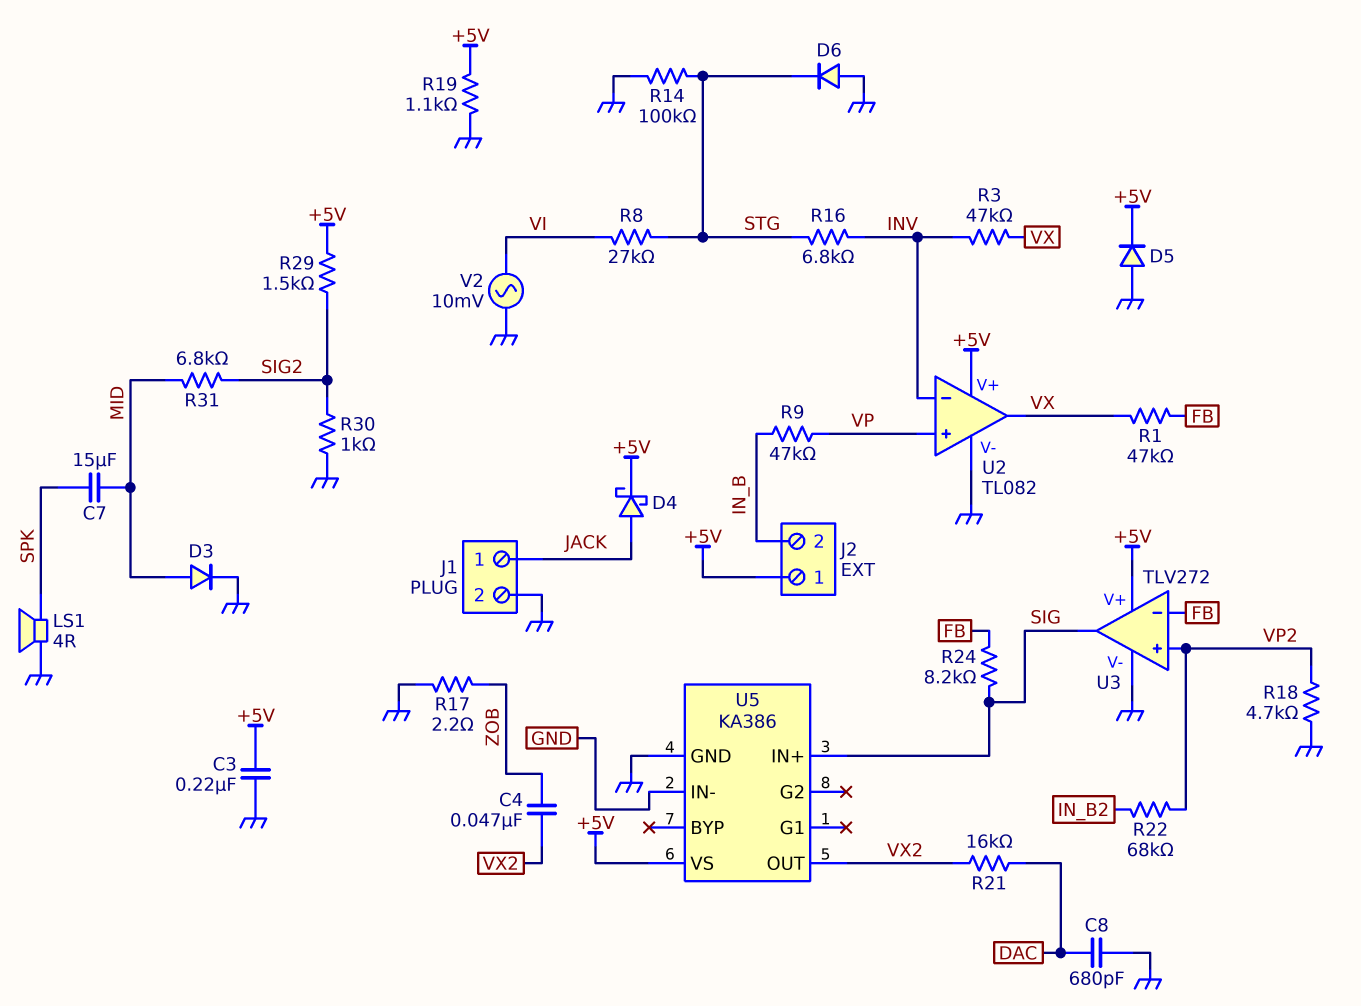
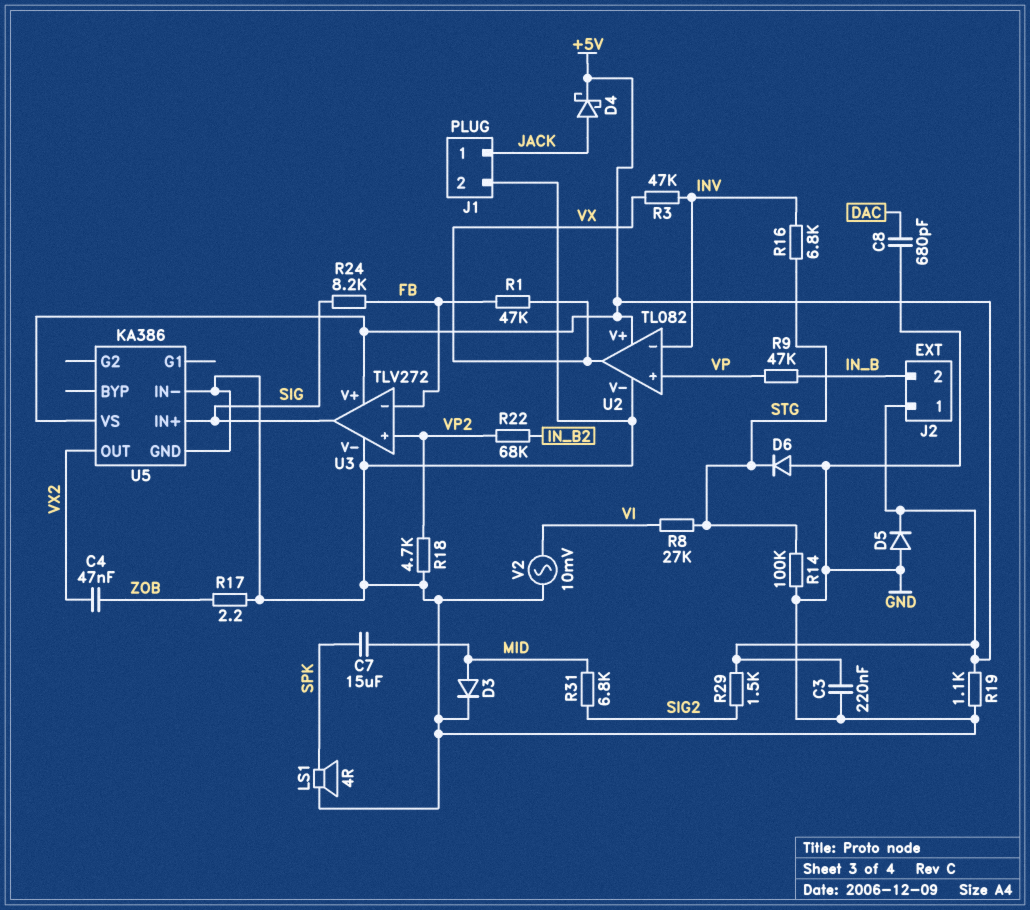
R21: 16k (DAC, VX2) -> none
R30: 1k (GND, SIG2) -> none

